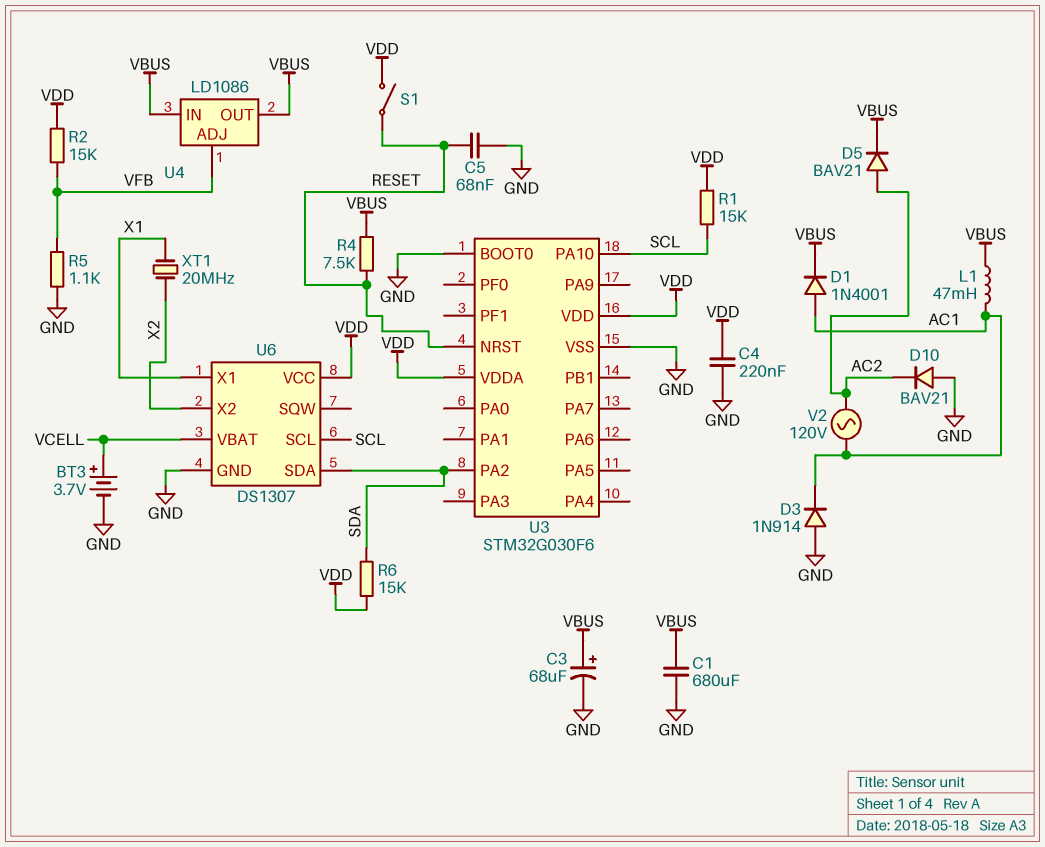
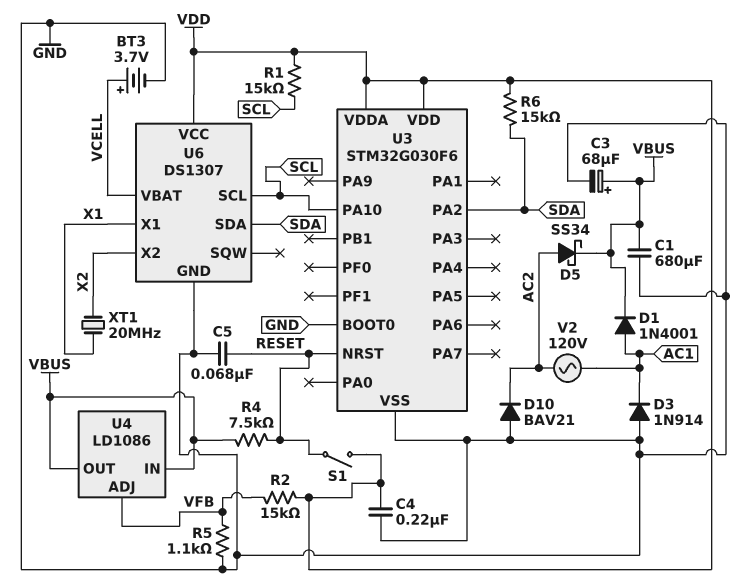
D5: diode BAV21 (A AC2, K VBUS) -> schottky SS34 (A AC2, K VBUS)
L1: 47mH (AC1, VBUS) -> none

